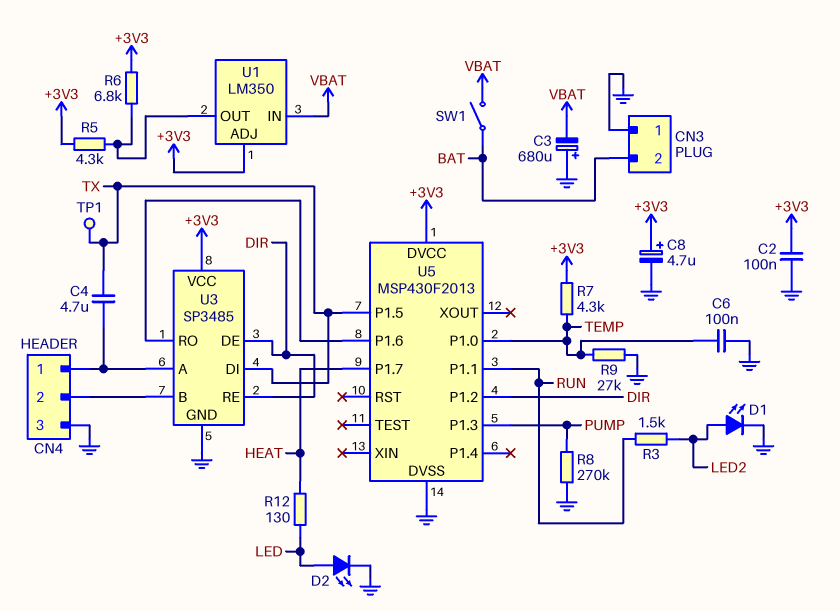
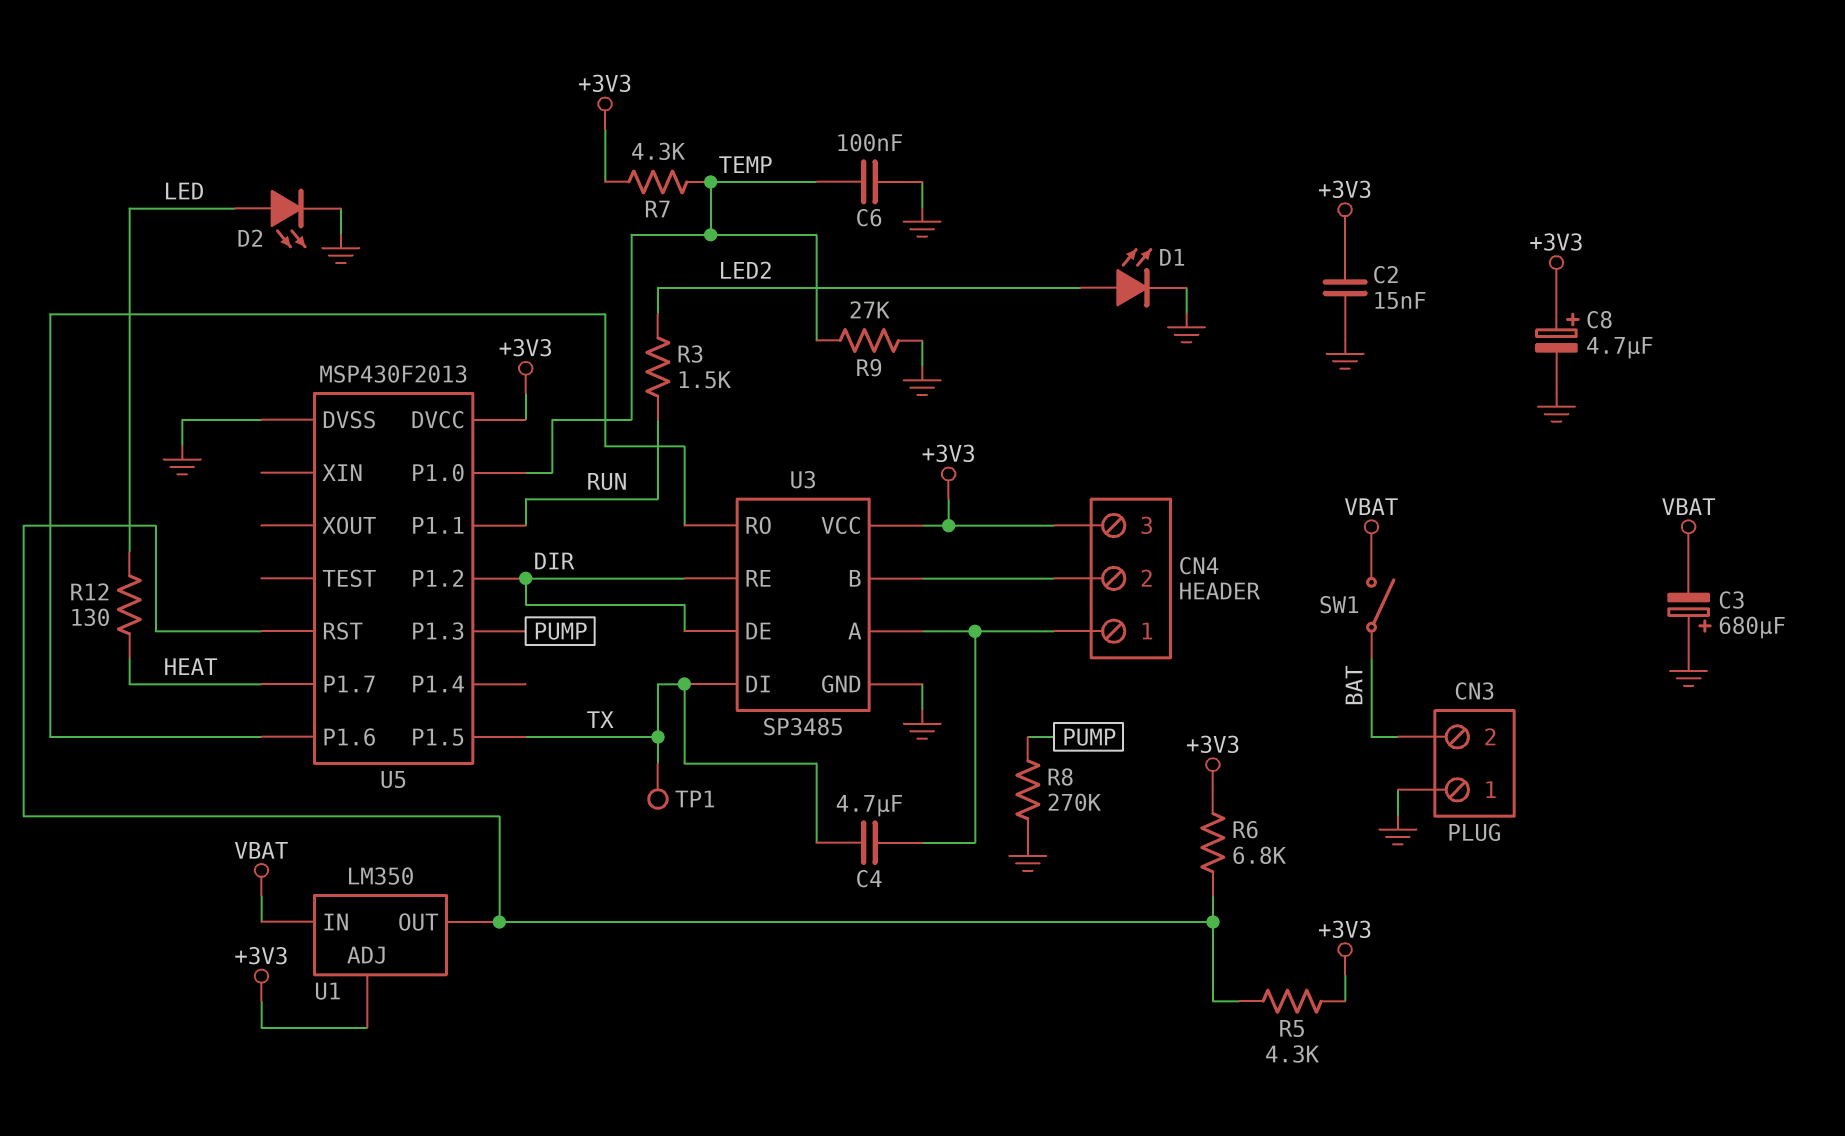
C2: 100nF (+3V3, GND) -> 15nF (+3V3, GND)
CN4 pin 3: GND -> +3V3
U5 pin RST: none -> U1/OUT

